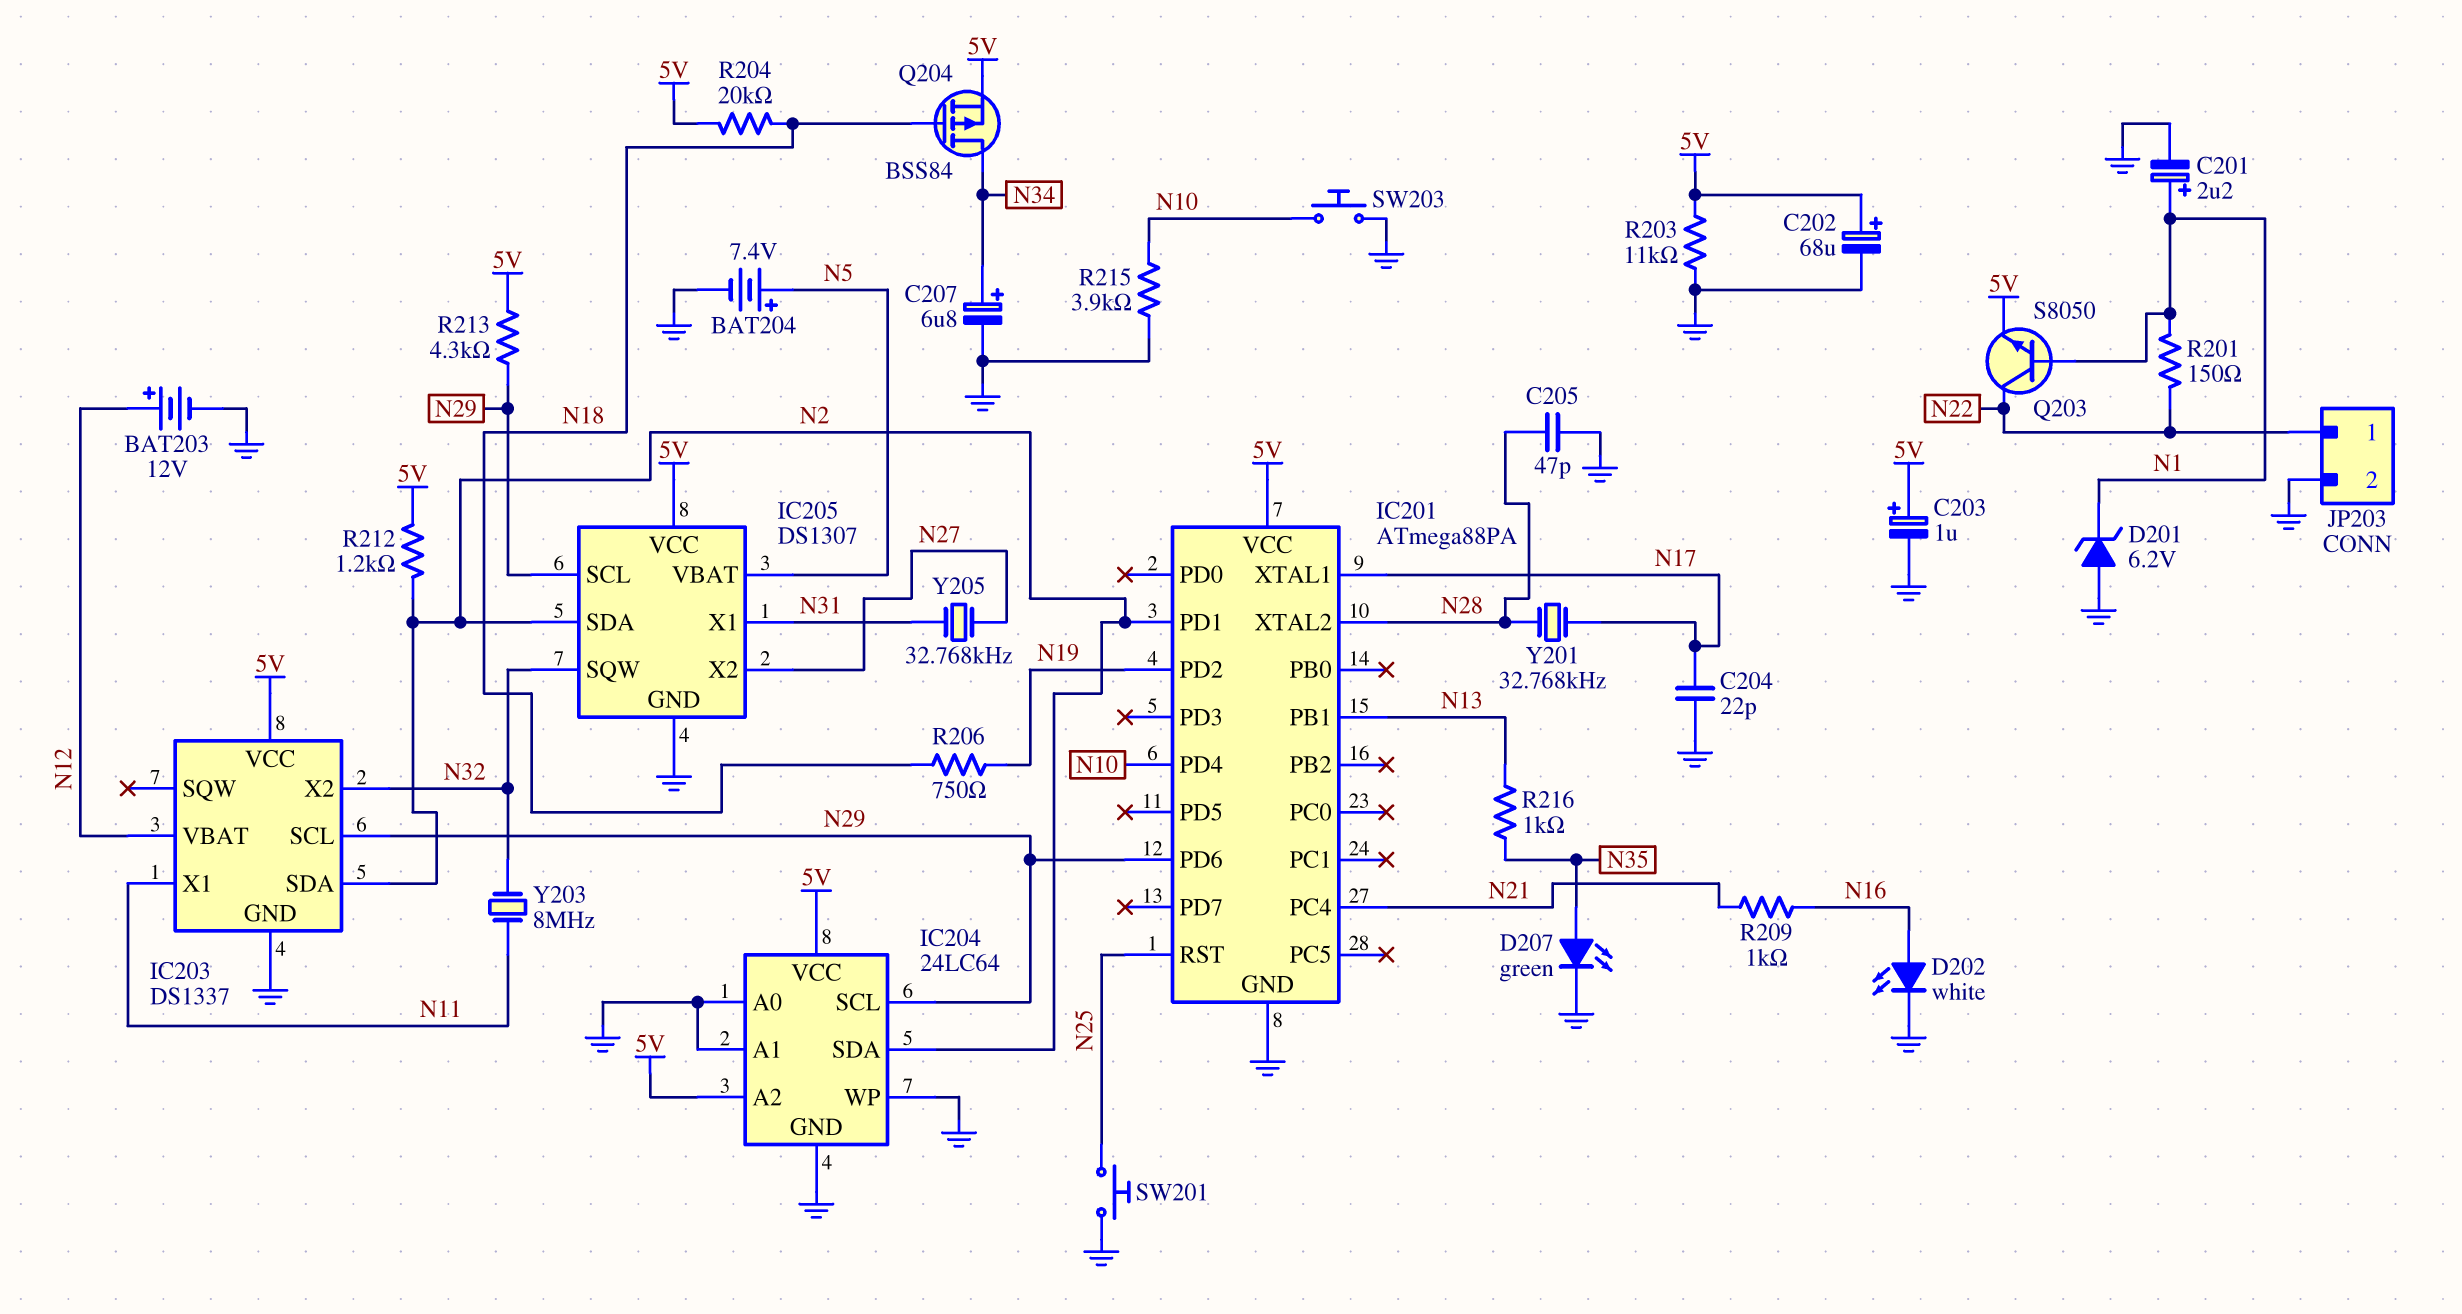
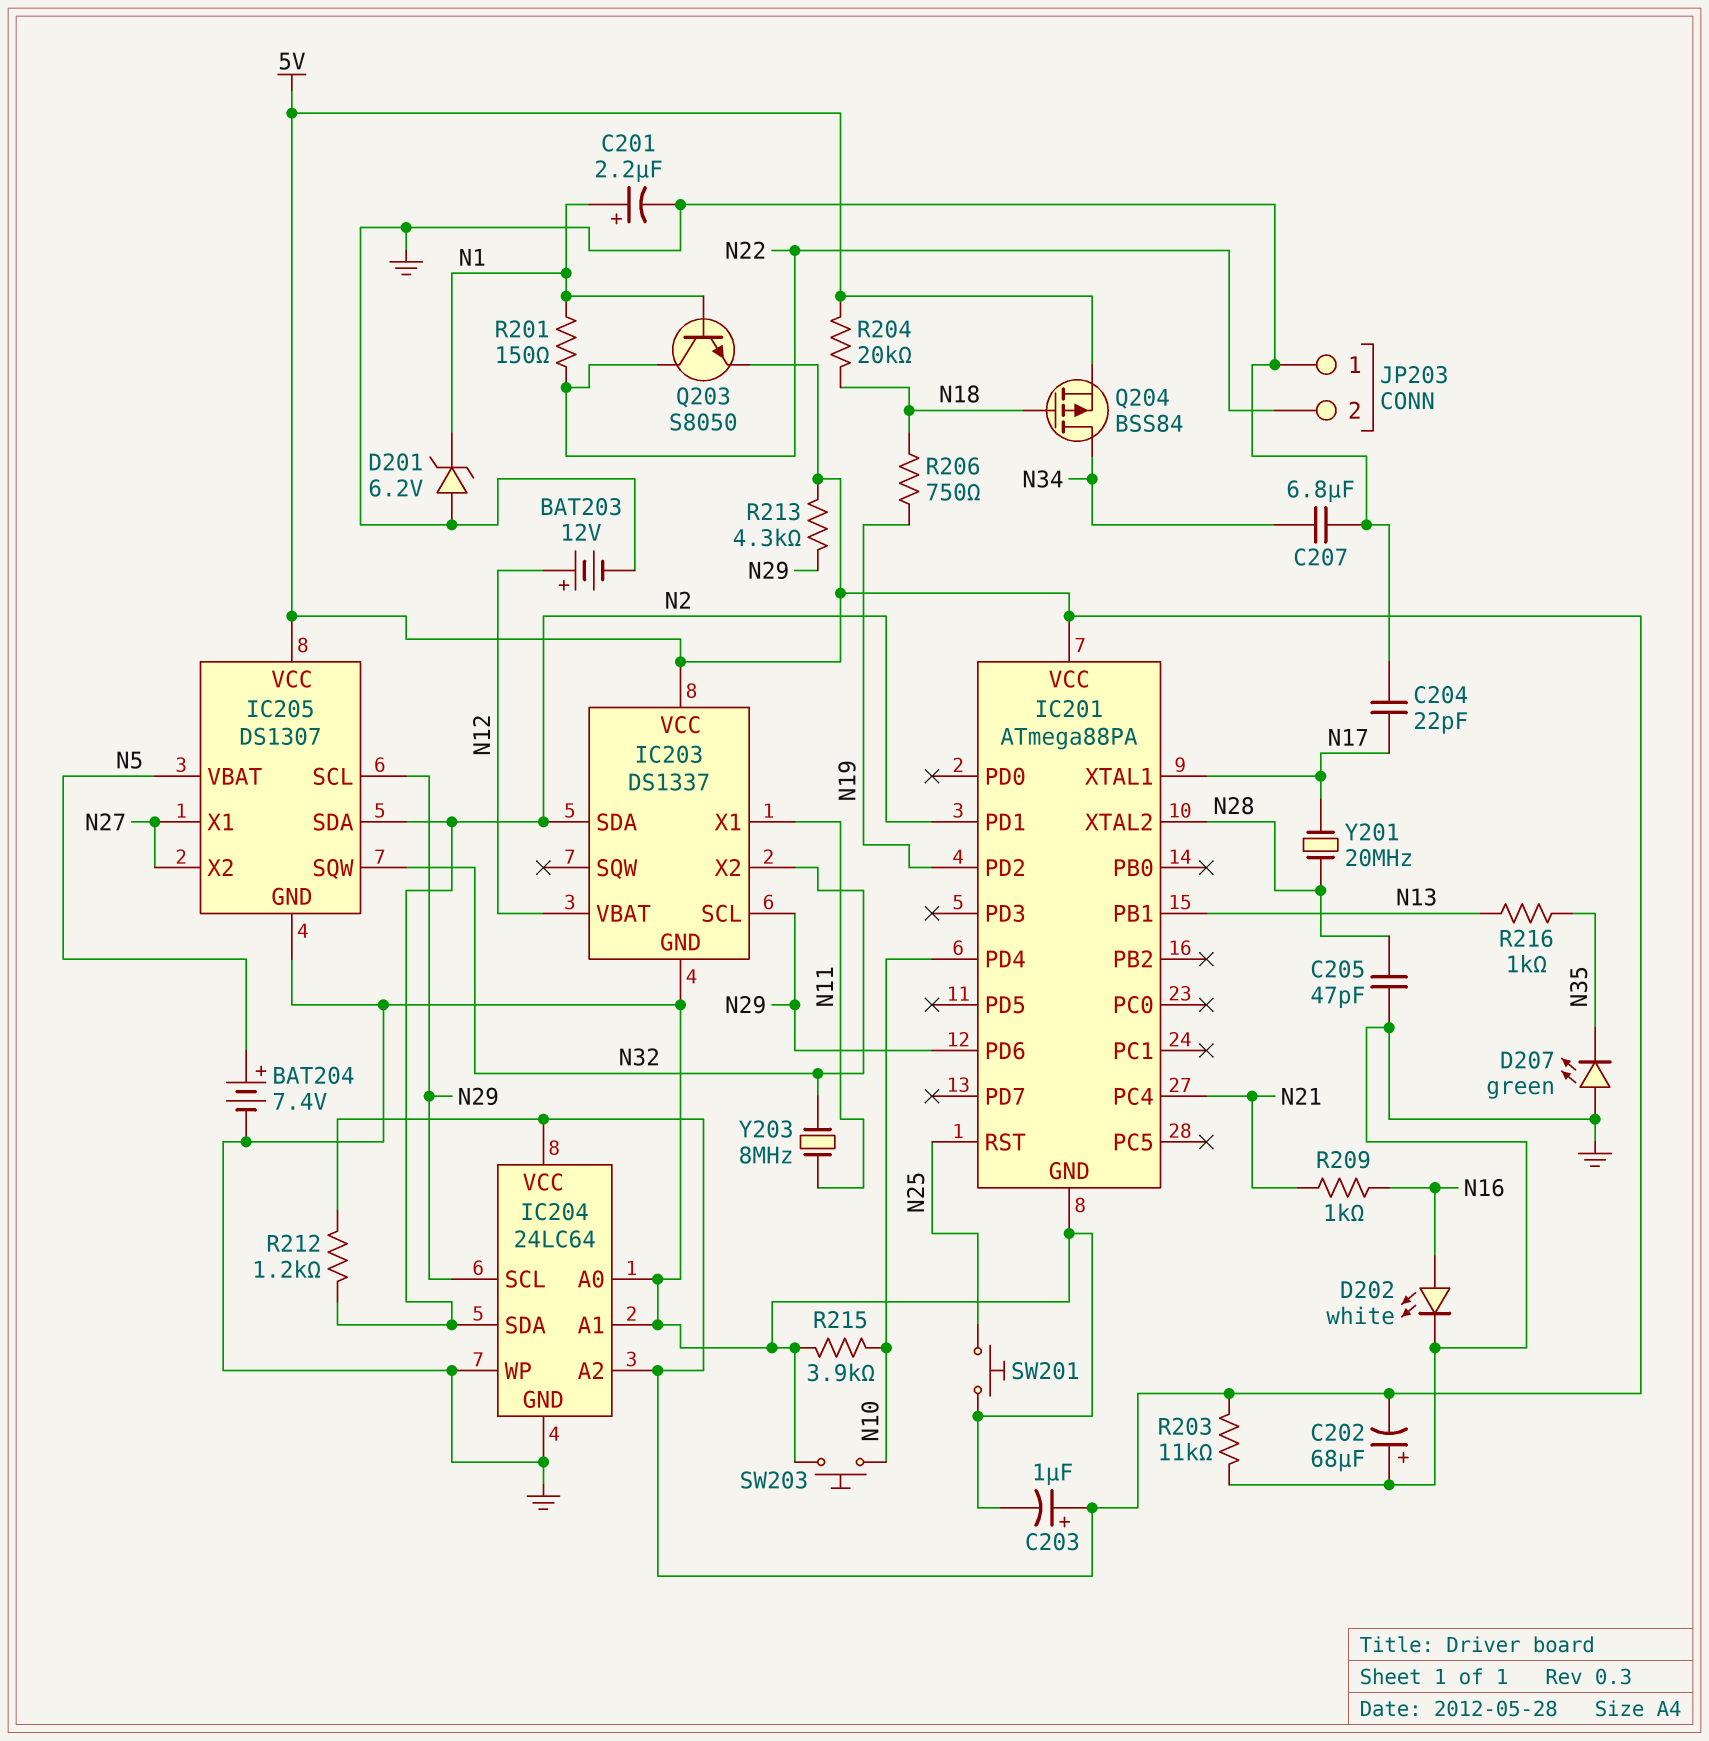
C202: 68uF (plus 5V, minus GND) -> 68uF (plus GND, minus 5V)
C207: 6.8uF (plus N34, minus GND) -> 6.8uF (GND, N34)
D207: LED green (A N35, K GND) -> LED green (A GND, K N35)
IC205 pin X1: N31 -> N27
JP203 pin 1: N22 -> GND
JP203 pin 2: GND -> N22
Y201: 32.768kHz (N17, N28) -> 20MHz (N17, N28)
Y205: 32.768kHz (N27, N31) -> none

